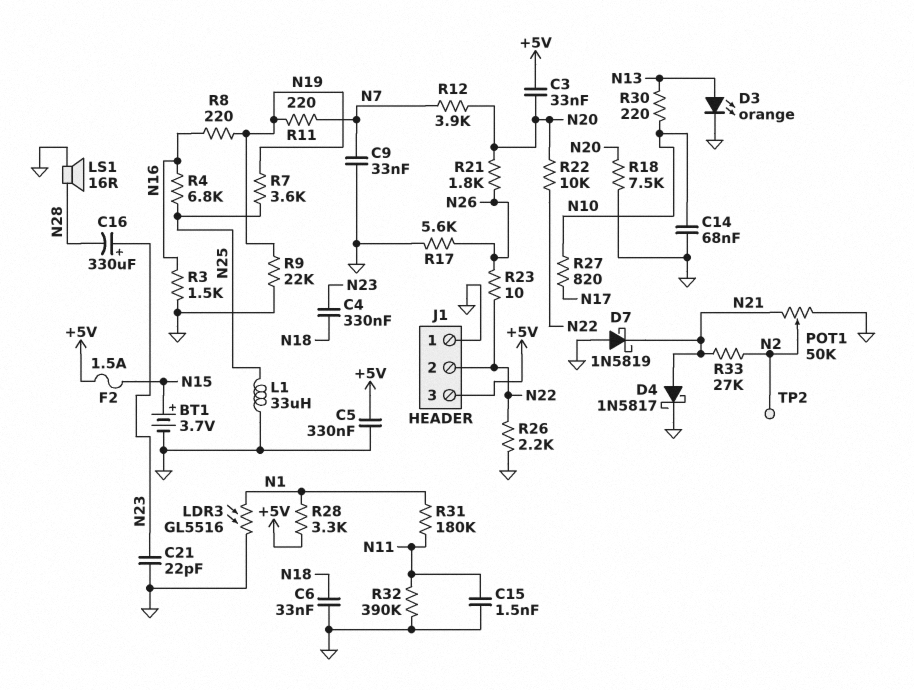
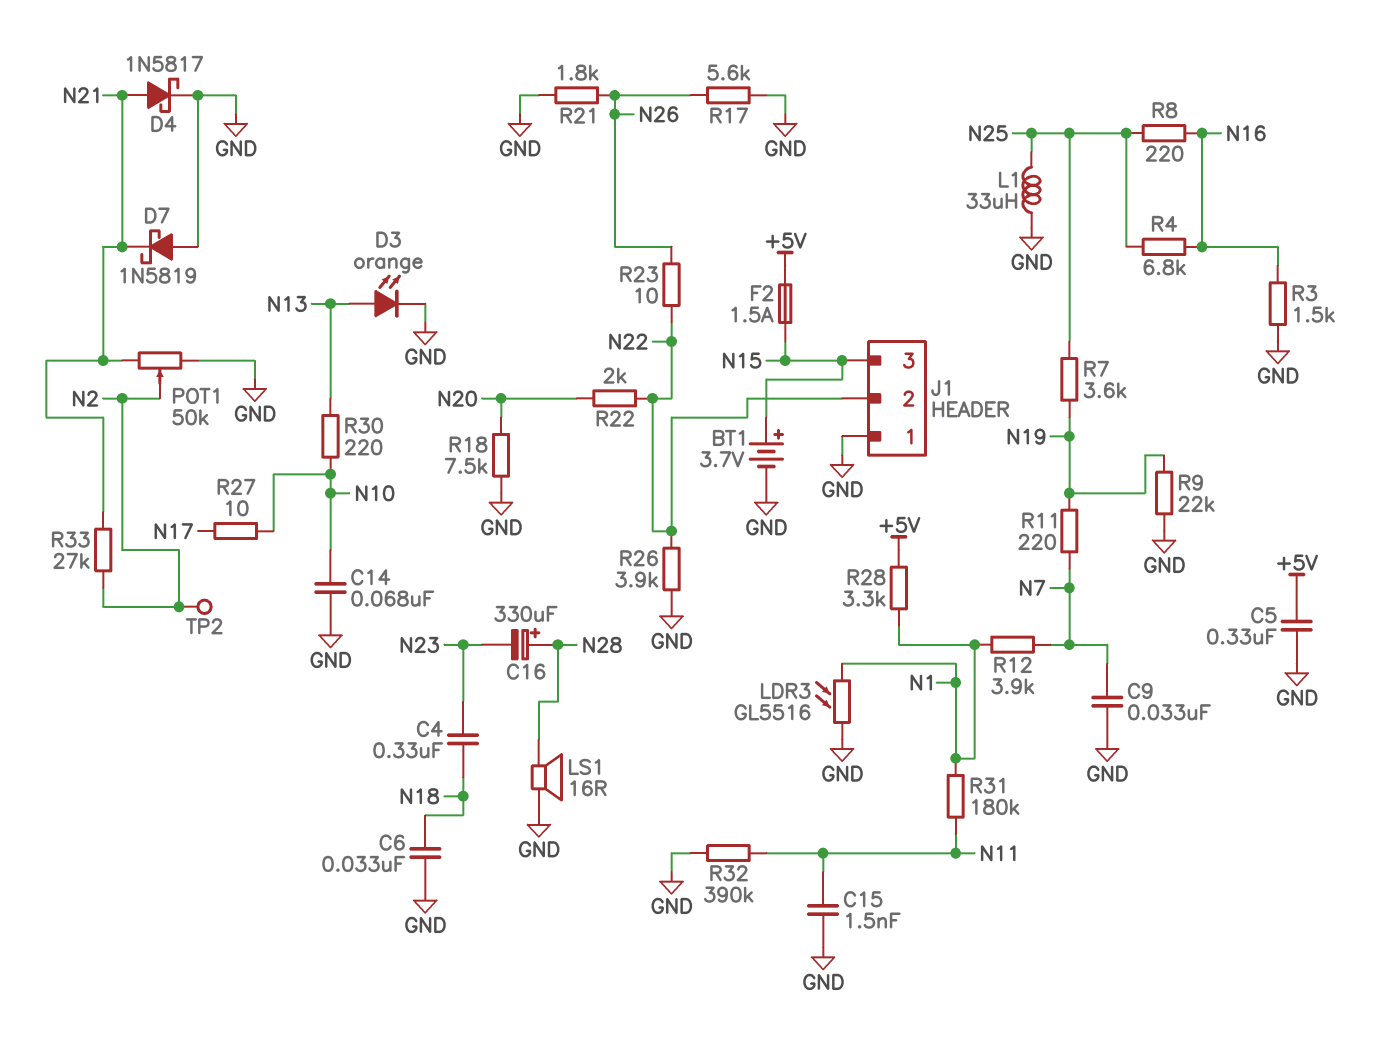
C3: 33nF (+5V, N20) -> none
C16: 330uF (plus N23, minus N28) -> 330uF (plus N28, minus N23)
C21: 22pF (GND, N23) -> none
J1 pin 3: +5V -> N15
R8: 220 (N16, N19) -> 220 (N16, N25)
R12: 3.9k (N7, N20) -> 3.9k (N1, N7)
R21: 1.8k (N20, N26) -> 1.8k (GND, N26)
R22: 10k (N20, N22) -> 2k (N20, N22)
R26: 2.2k (GND, N22) -> 3.9k (GND, N22)
R27: 820 (N10, N17) -> 10 (N10, N17)

